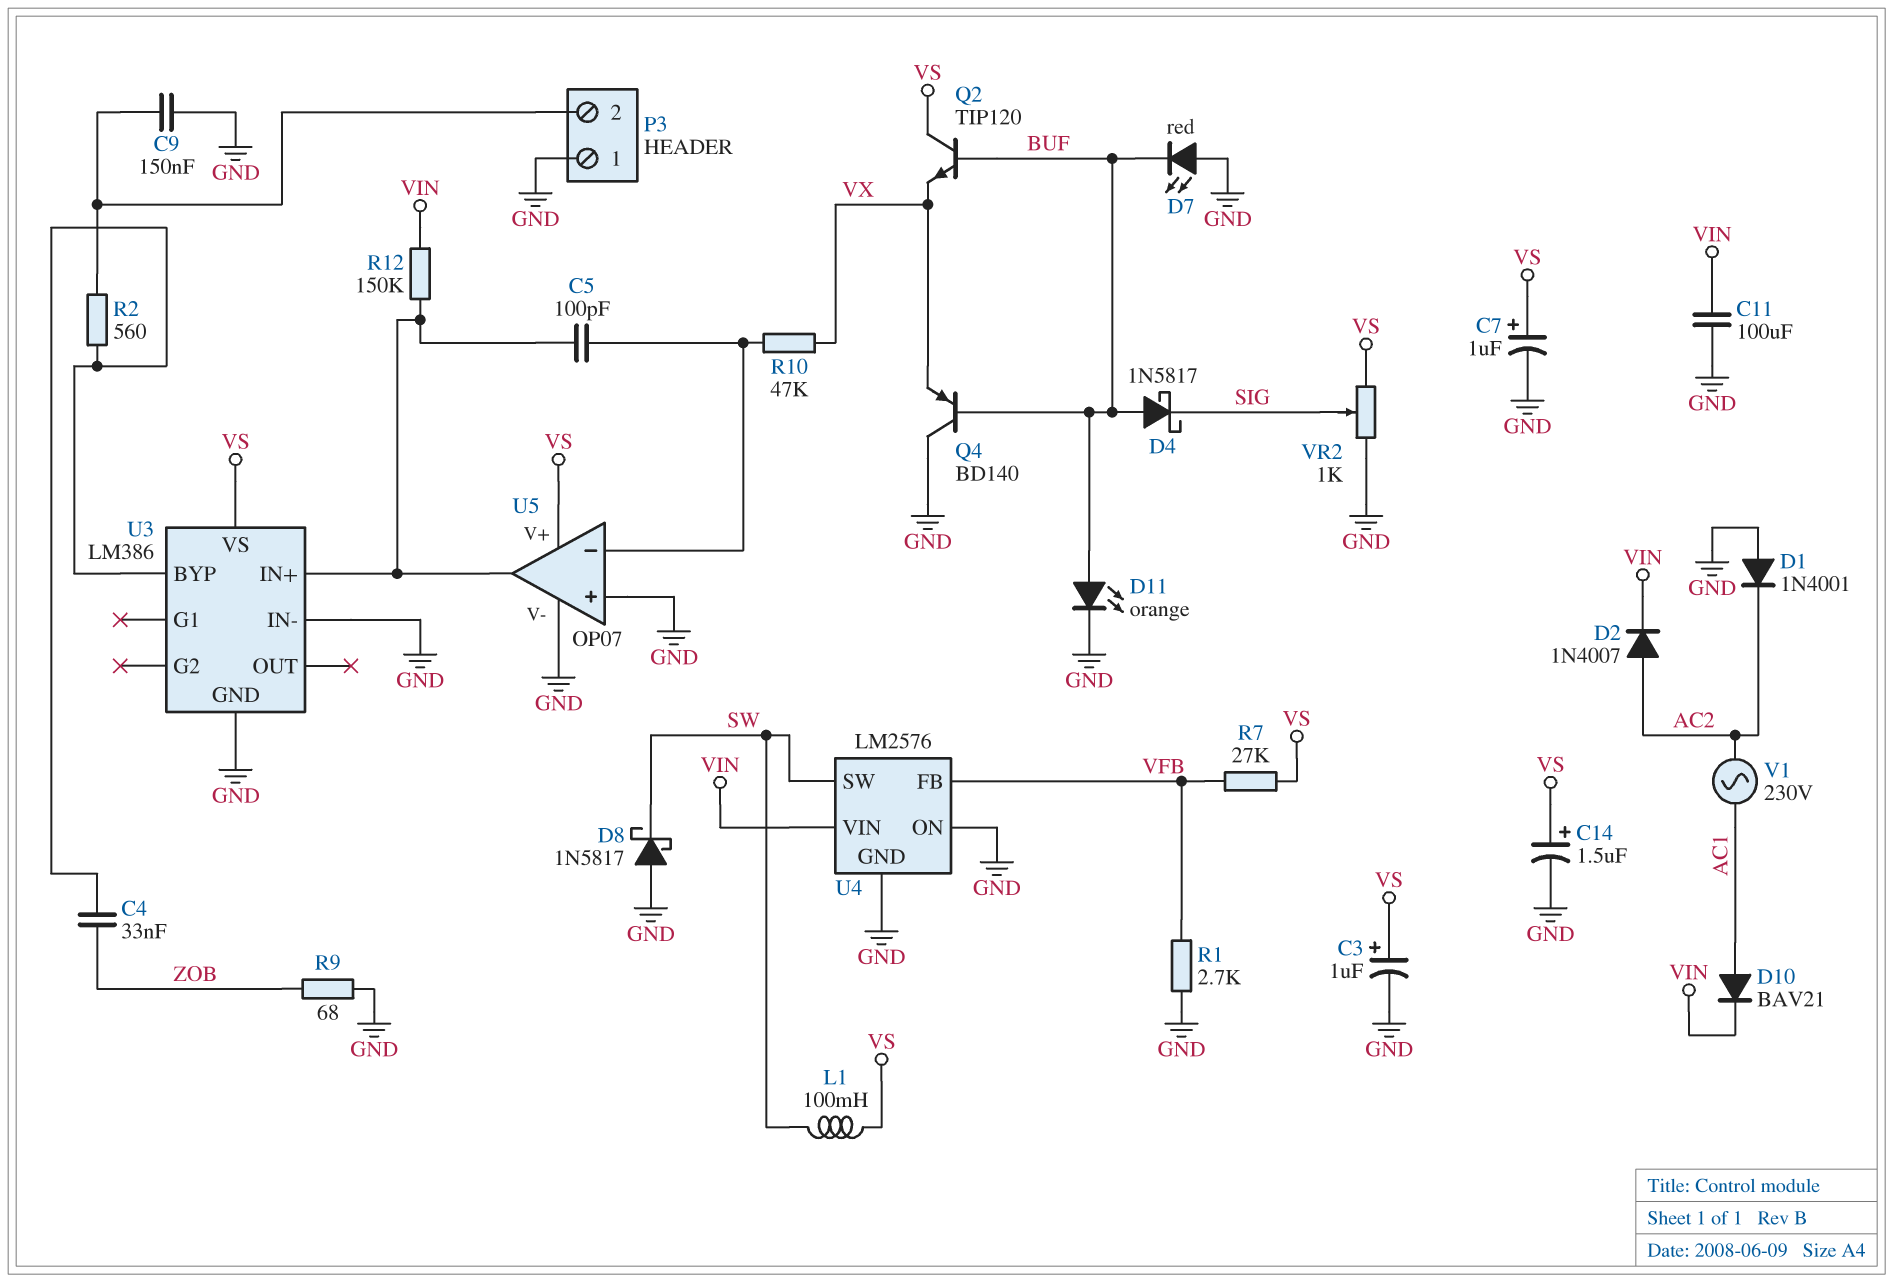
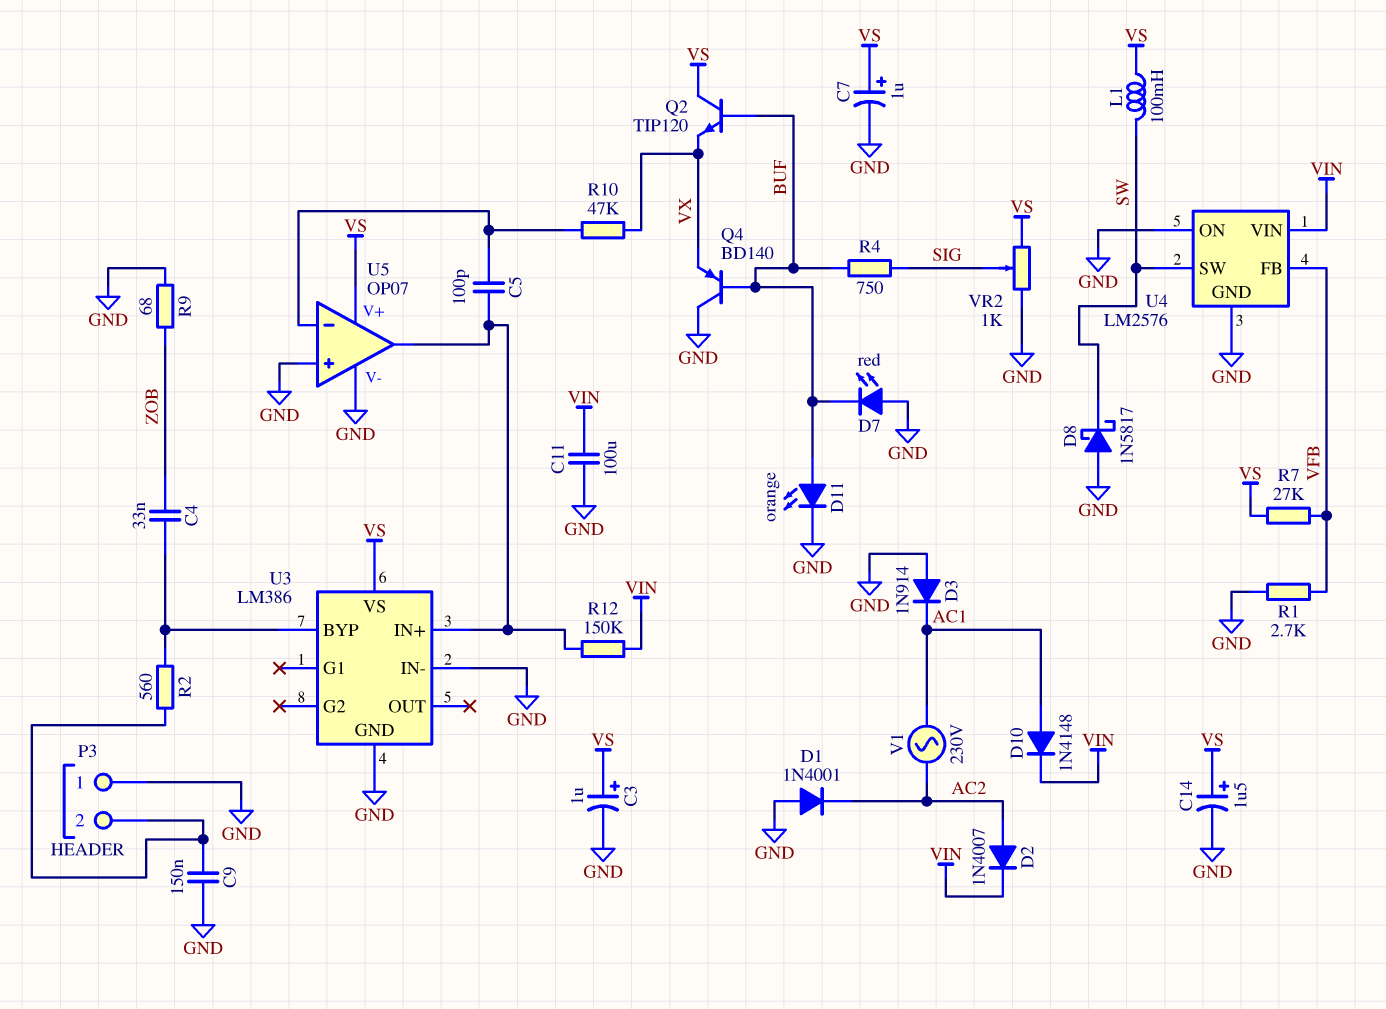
D3: none -> diode 1N914 (A GND, K AC1)
D4: schottky 1N5817 (A BUF, K SIG) -> none
D10: diode BAV21 (A AC1, K VIN) -> diode 1N4148 (A AC1, K VIN)
R4: none -> 750 (BUF, SIG)

